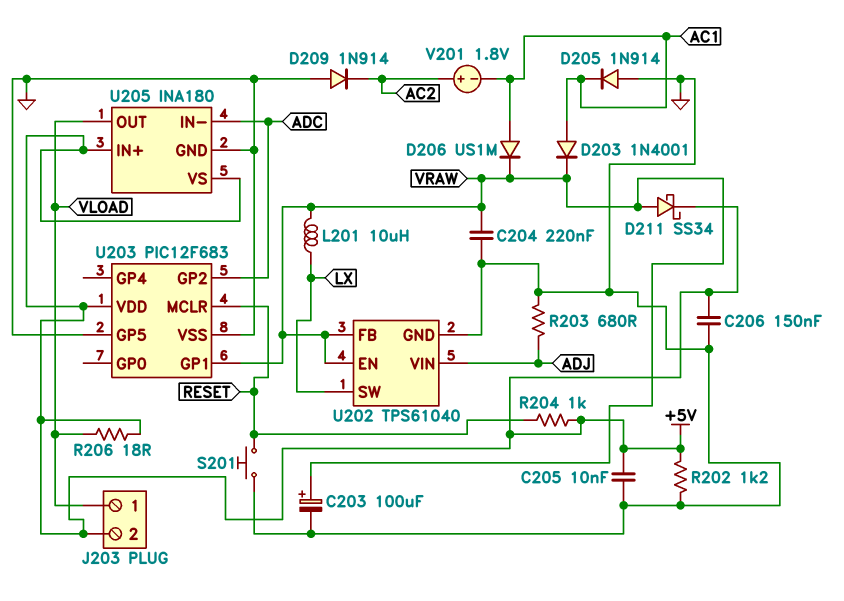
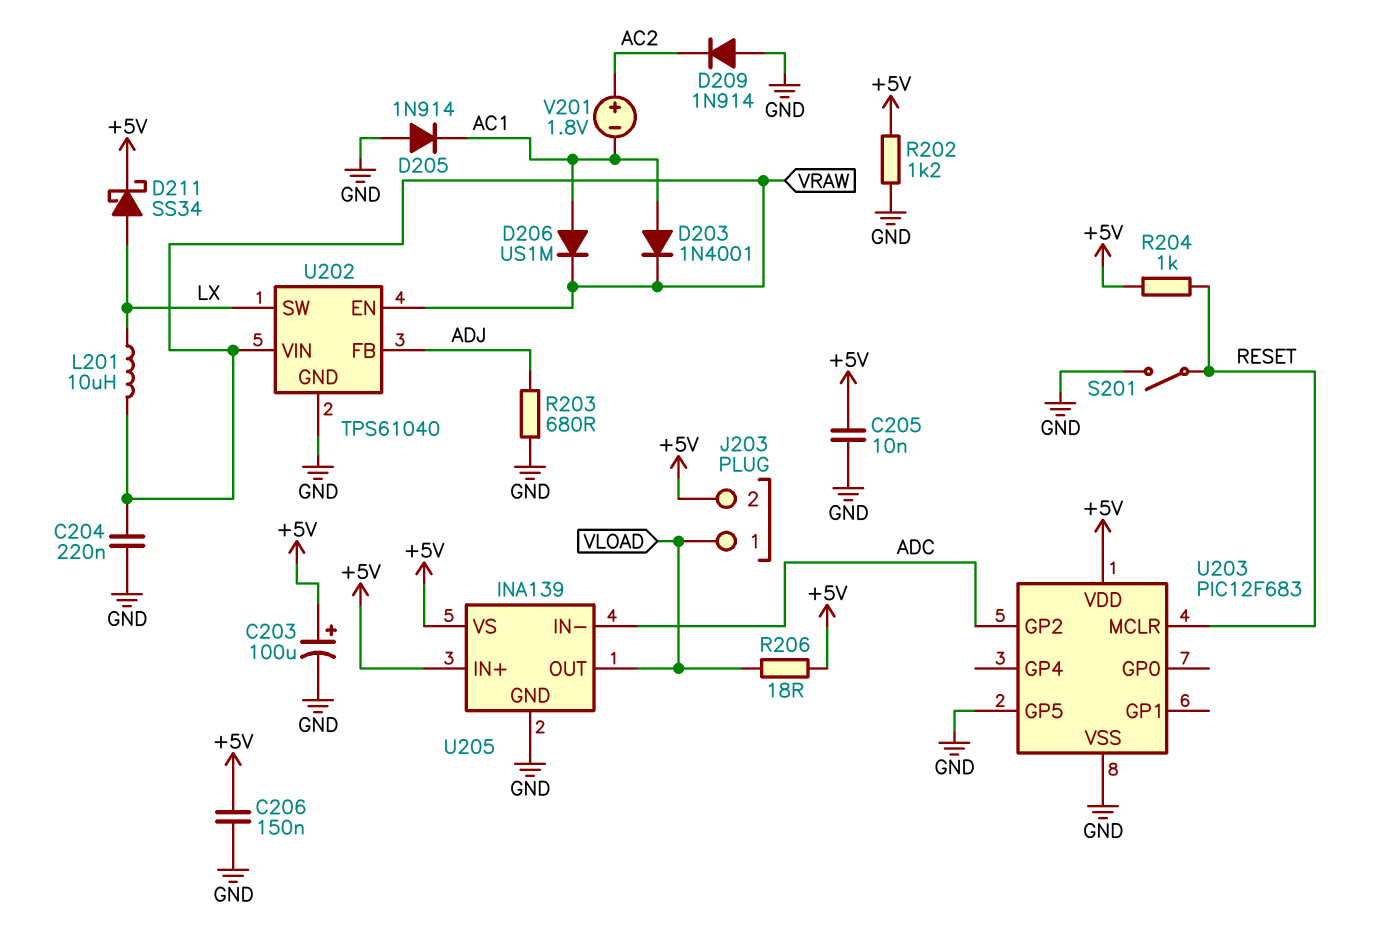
C203: 100uF (plus VRAW, minus GND) -> 100uF (plus +5V, minus GND)
D211: schottky SS34 (A VRAW, K +5V) -> schottky SS34 (A LX, K +5V)
S201: button (GND, RESET) -> switch (GND, RESET)
U202 pin FB: VRAW -> ADJ
U202 pin VIN: ADJ -> VRAW
U203 pin GP1: VRAW -> none
U205: INA180 -> INA139

